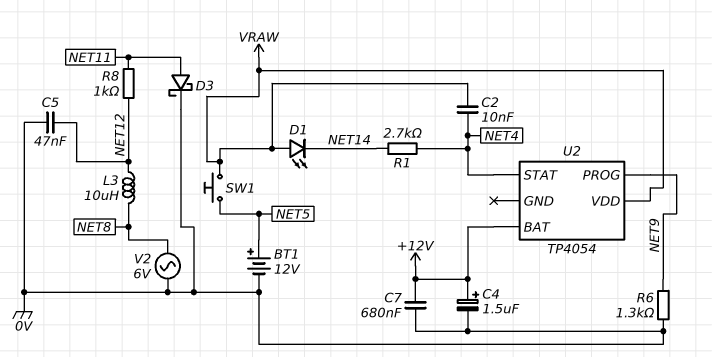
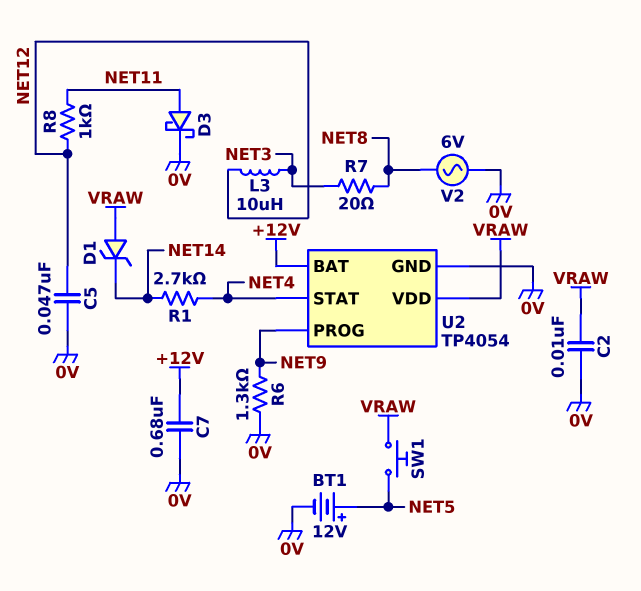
C2: 10nF (NET4, VRAW) -> 10nF (0V, VRAW)
C4: 1.5uF (plus +12V, minus 0V) -> none
D1: LED (A VRAW, K NET14) -> zener (A VRAW, K NET14)
L3: 10uH (NET8, NET12) -> 10uH (NET3, NET12)
R7: none -> 20 (NET3, NET8)
U2 pin GND: none -> 0V

